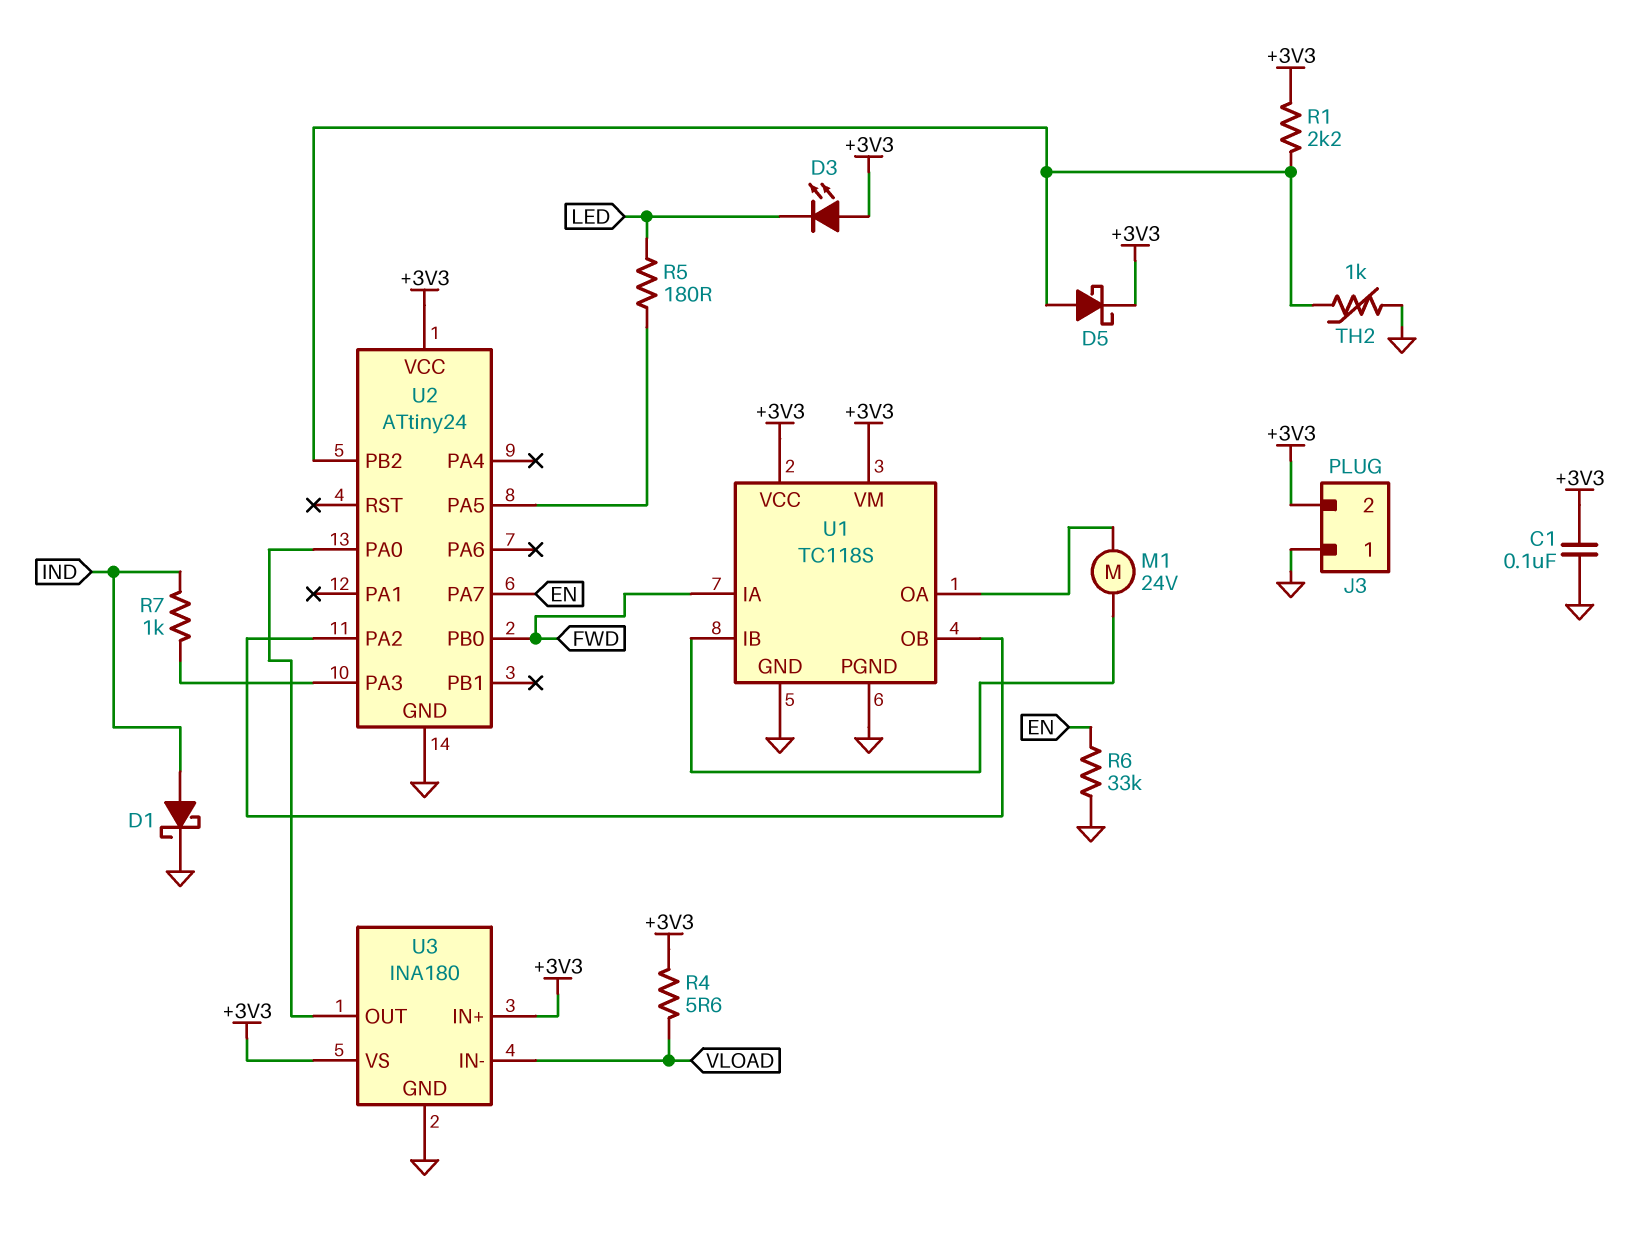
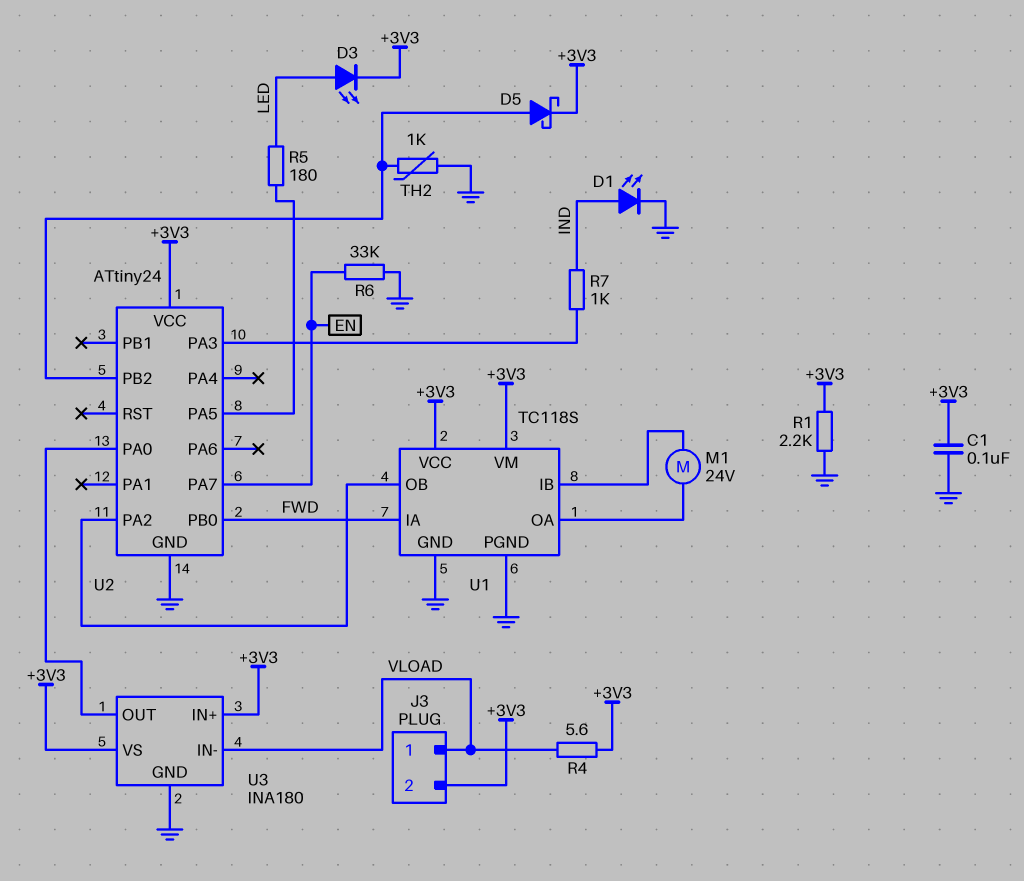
D1: schottky (A IND, K GND) -> LED (A IND, K GND)
D3: LED (A +3V3, K LED) -> LED (A LED, K +3V3)
J3 pin 1: GND -> VLOAD
R1: 2.2k (+3V3, U2/PB2) -> 2.2k (+3V3, GND)

